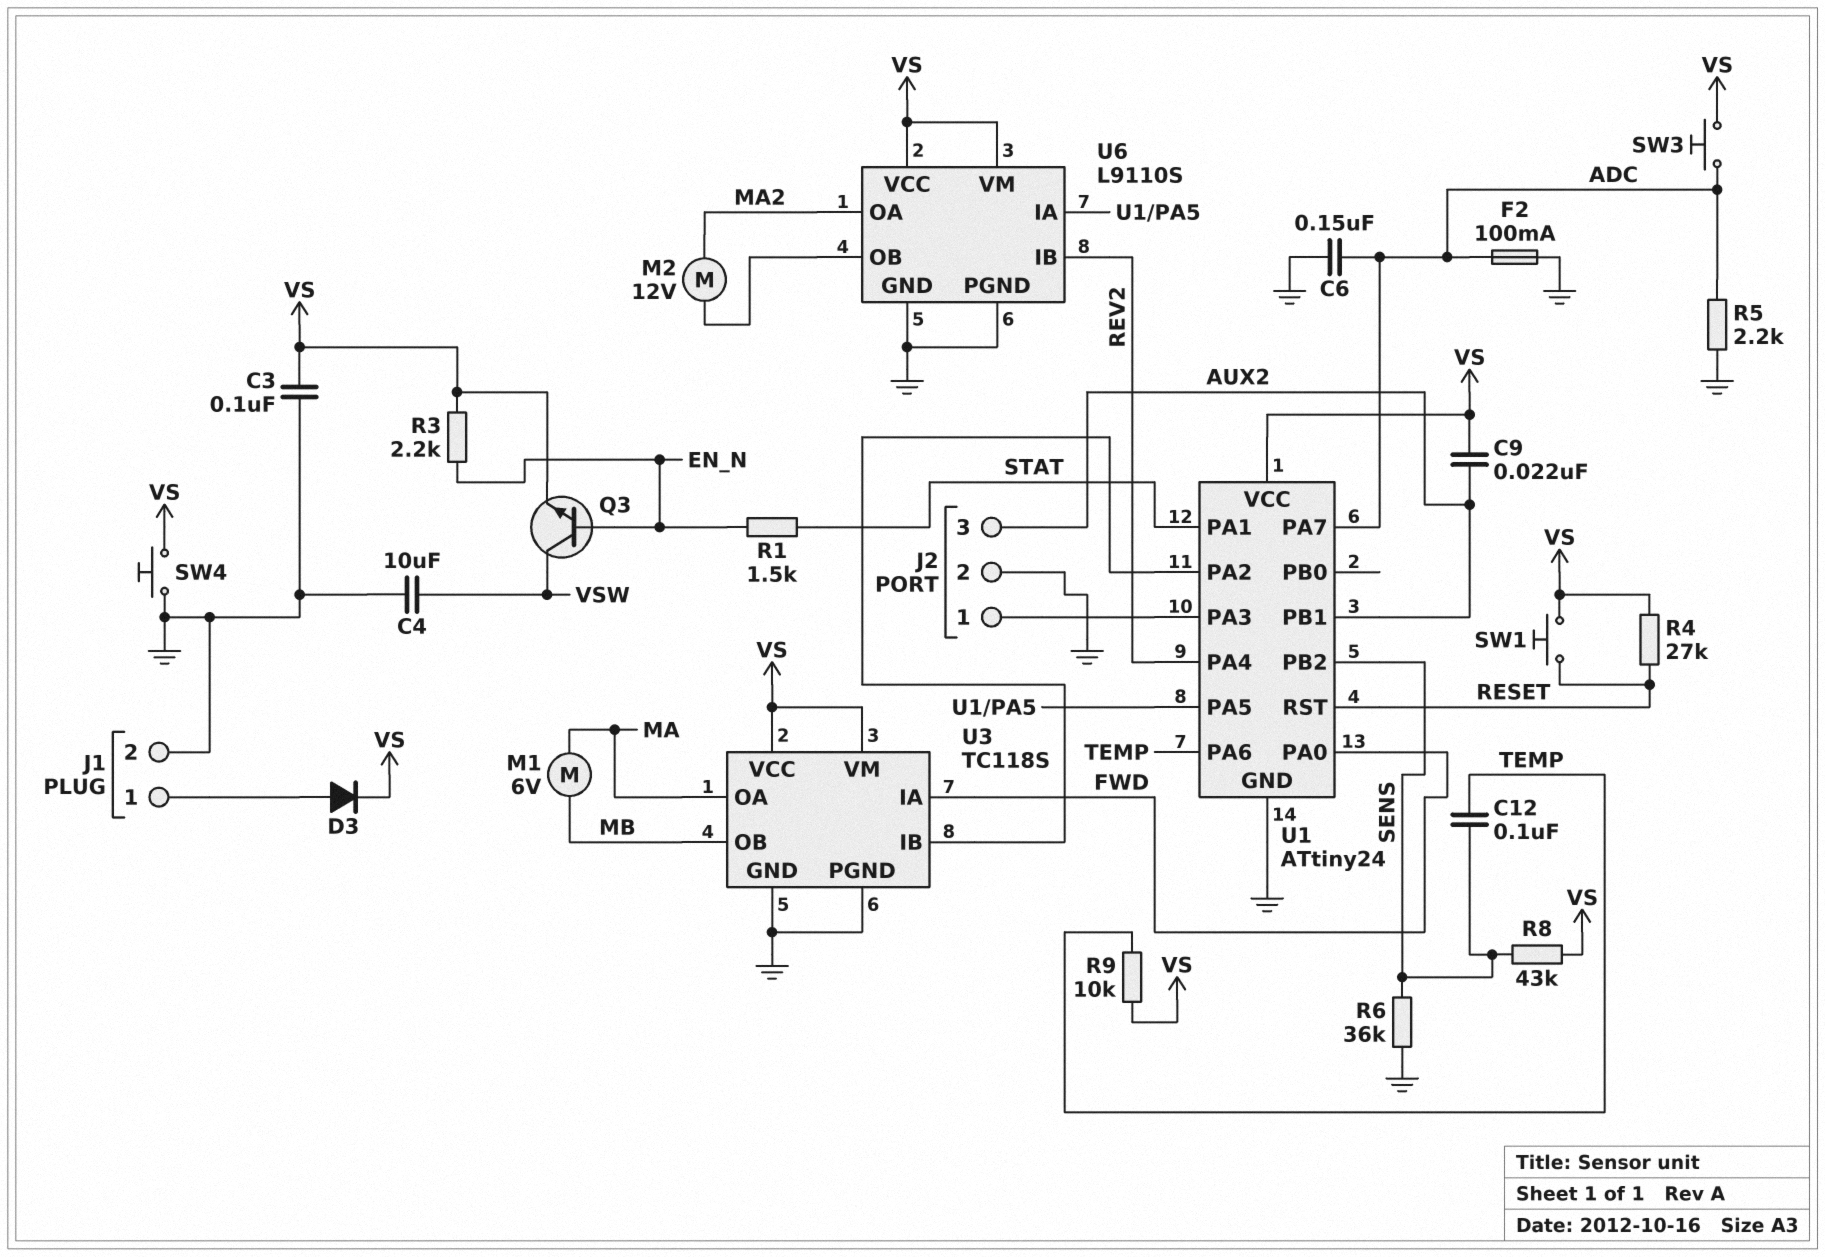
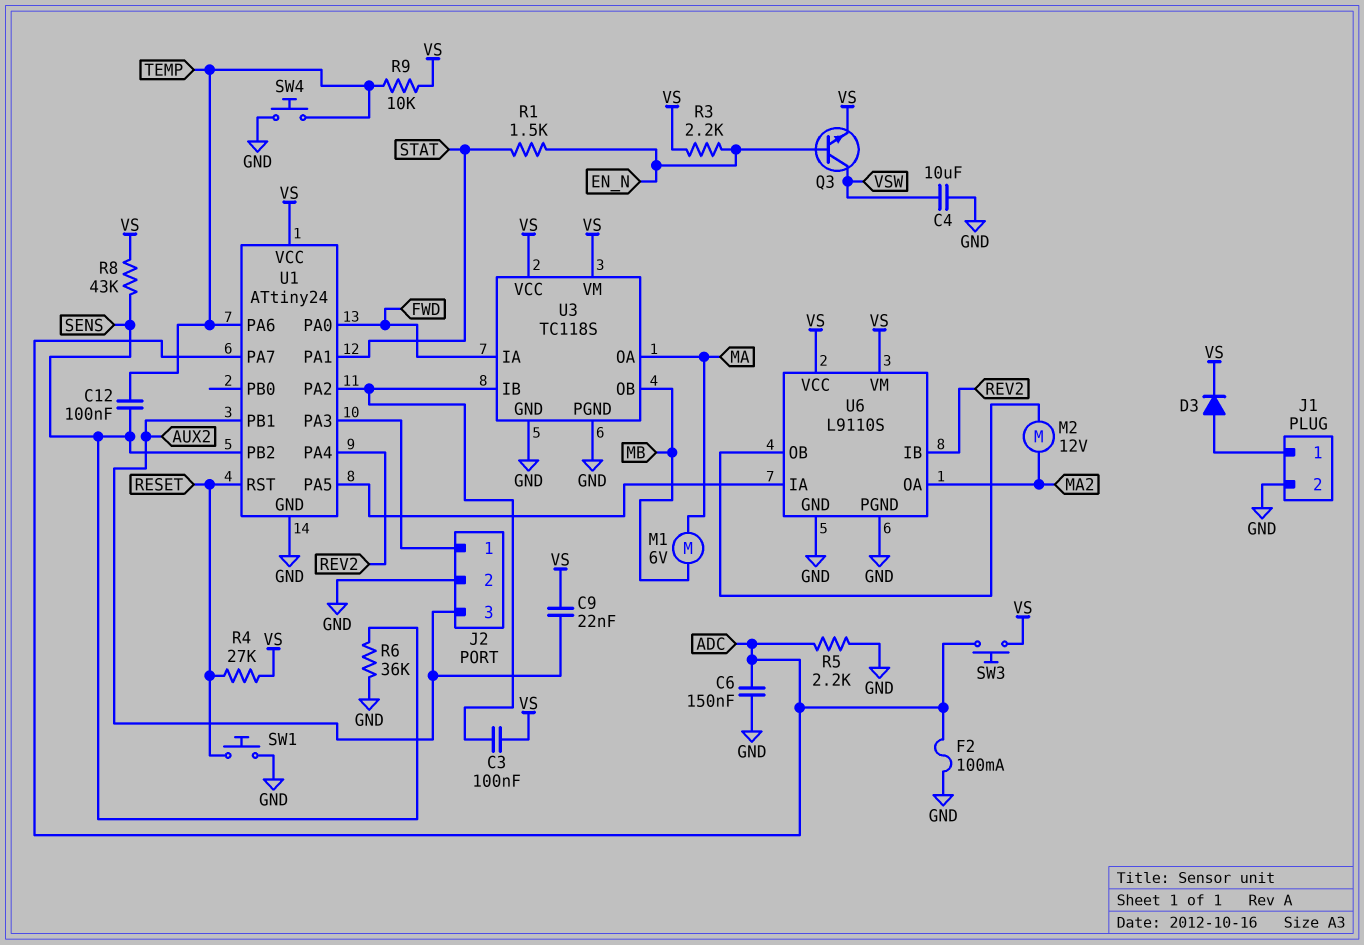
C3: 100nF (GND, VS) -> 100nF (U1/PA2, VS)
SW1: button (RESET, VS) -> button (GND, RESET)
SW4: button (GND, VS) -> button (GND, TEMP)

